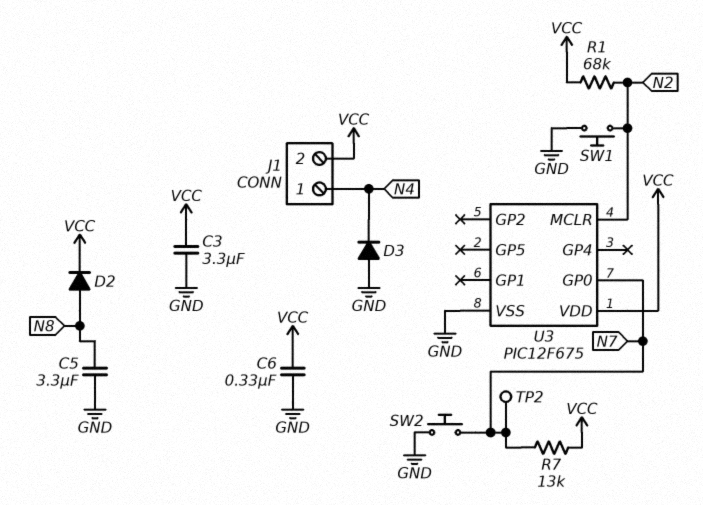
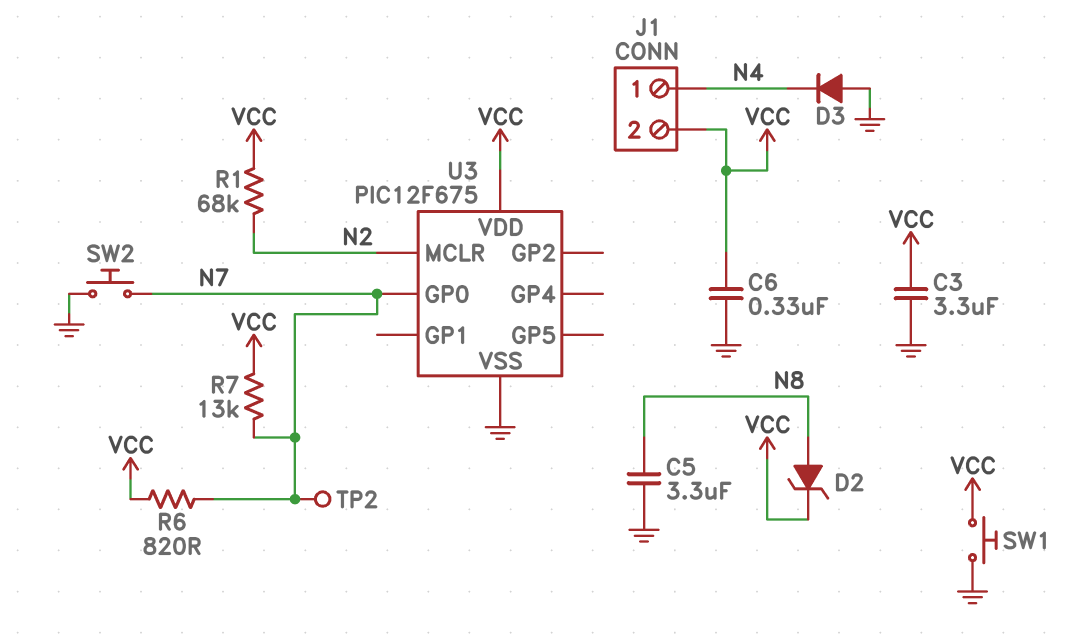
D2: diode (A N8, K VCC) -> zener (A N8, K VCC)
R6: none -> 820 (N7, VCC)
SW1: button (GND, N2) -> button (GND, VCC)

